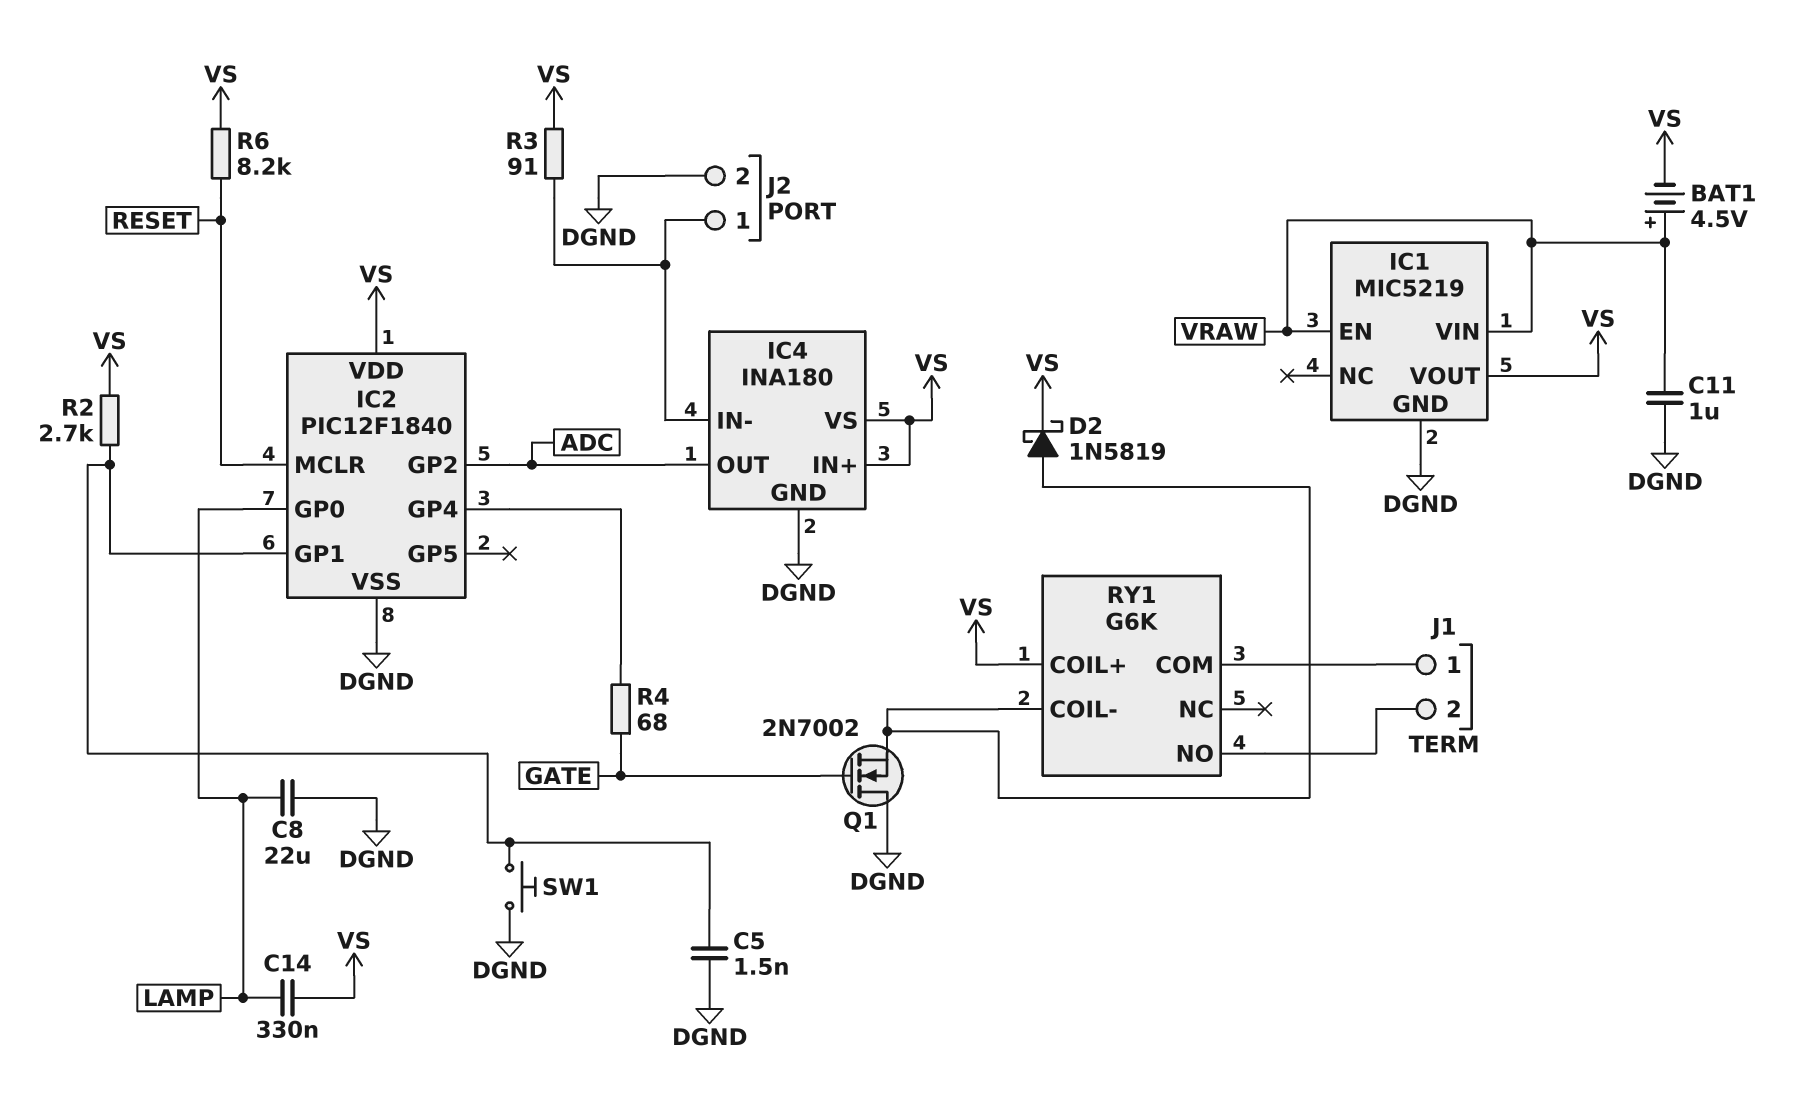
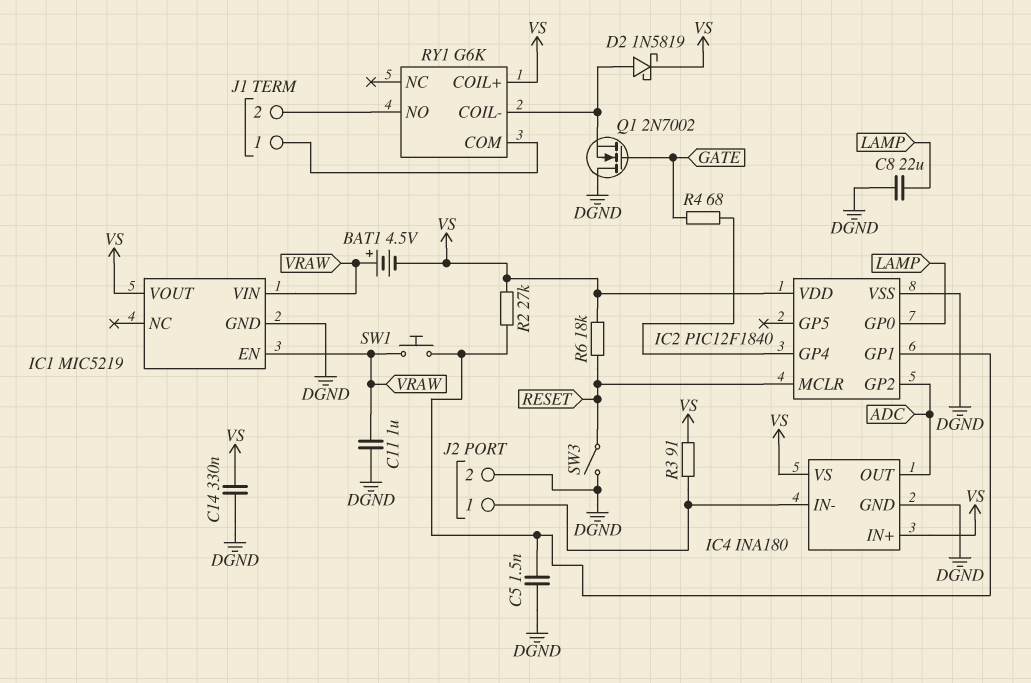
C14: 330nF (LAMP, VS) -> 330nF (DGND, VS)
R2: 2.7k (IC2/GP1, VS) -> 27k (IC2/GP1, VS)
R6: 8.2k (RESET, VS) -> 18k (RESET, VS)
SW1: button (DGND, IC2/GP1) -> button (IC2/GP1, VRAW)
SW3: none -> switch (DGND, RESET)

